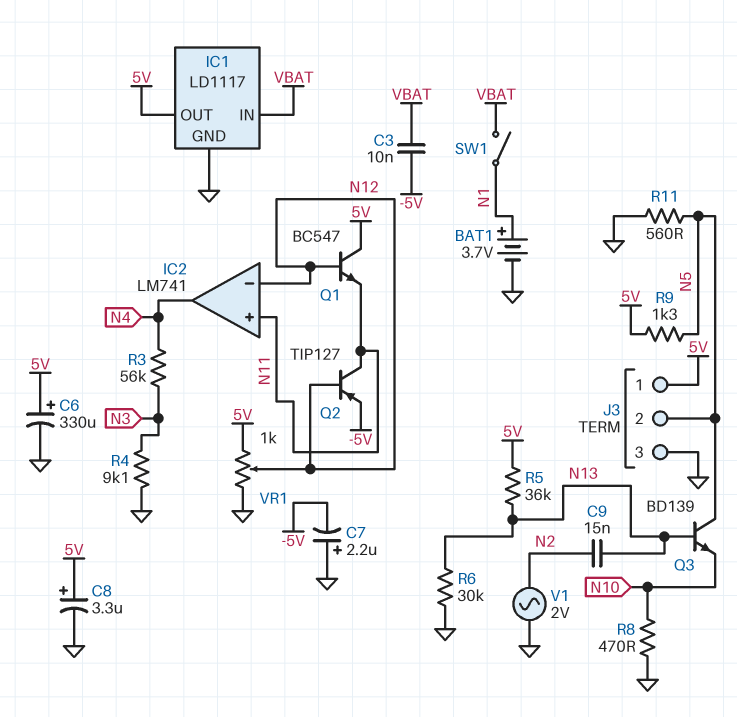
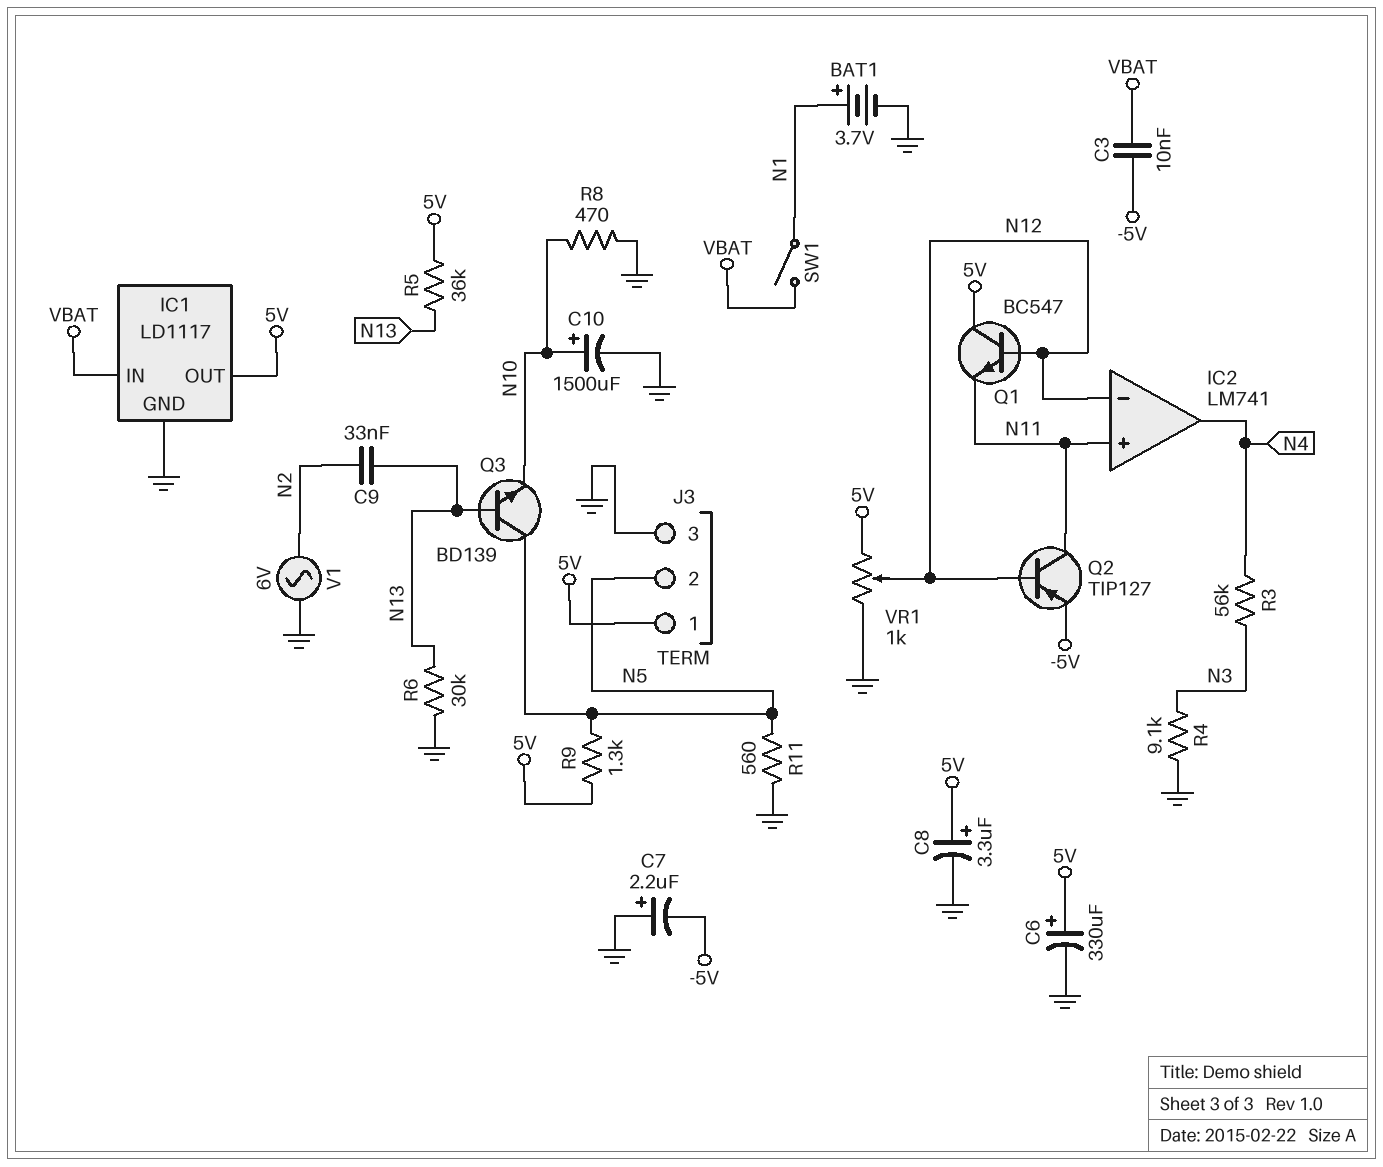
C9: 15nF (N2, N13) -> 33nF (N2, N13)
C10: none -> 1500uF (plus N10, minus GND)
V1: AC 2V (GND, N2) -> AC 6V (GND, N2)

